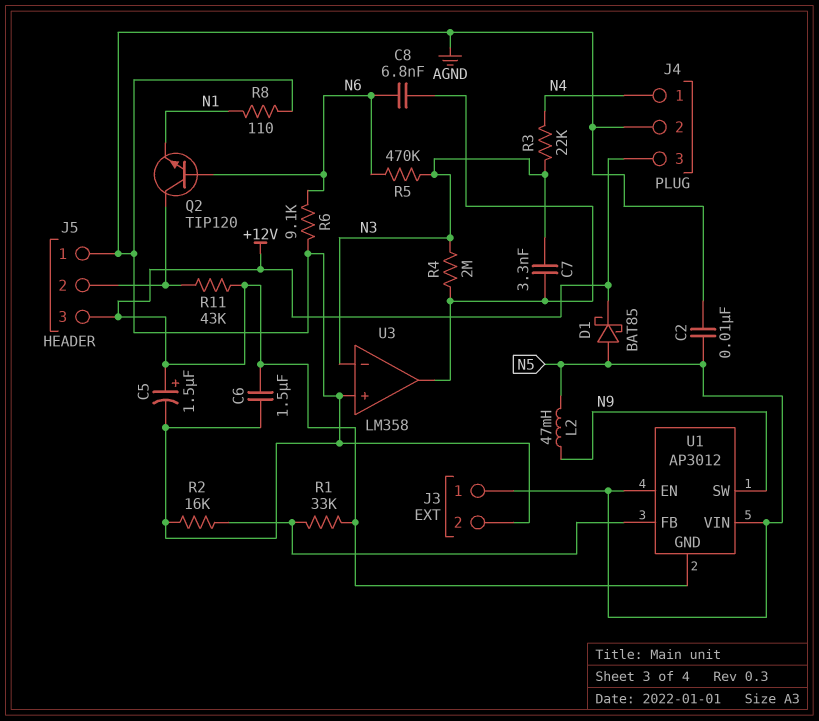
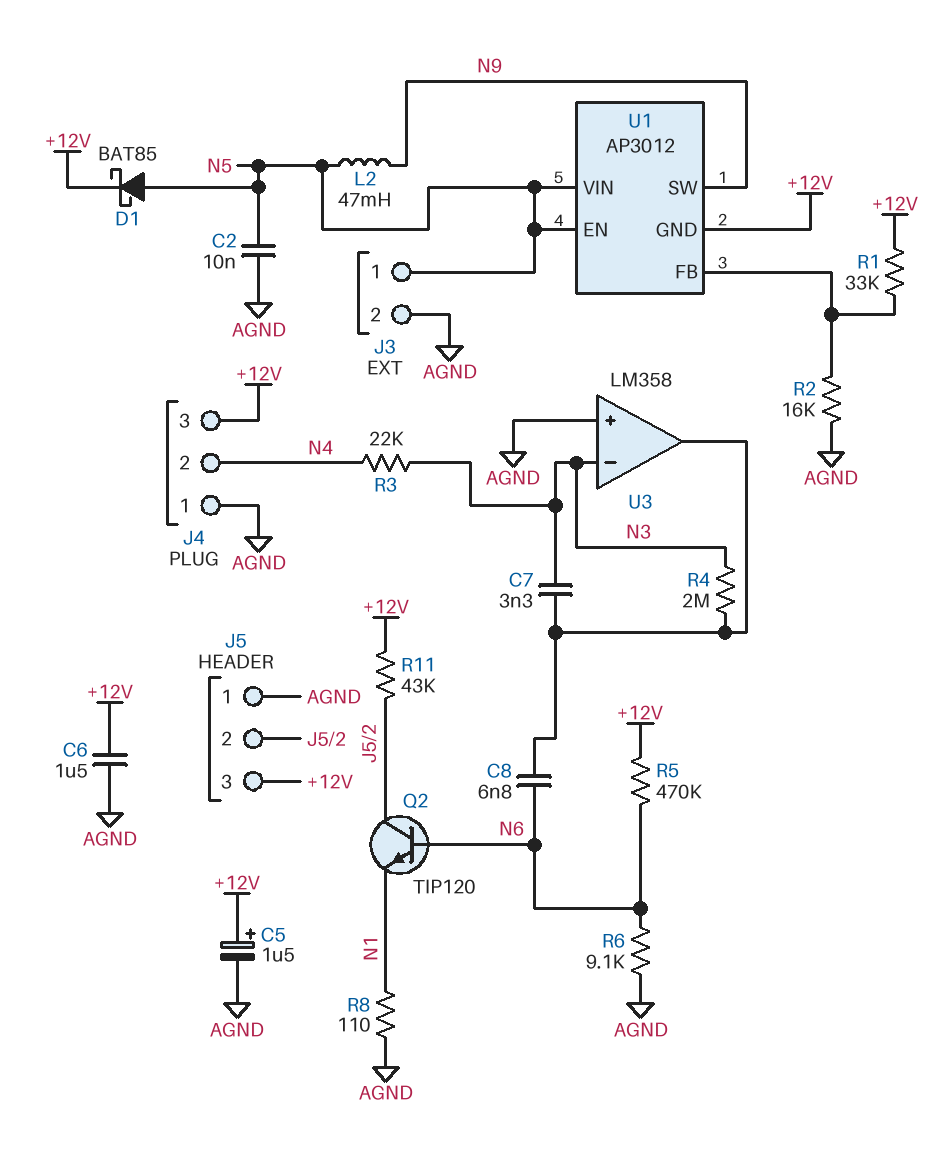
J4 pin 1: N4 -> AGND
J4 pin 2: AGND -> N4
R5: 470k (N3, N6) -> 470k (+12V, N6)

